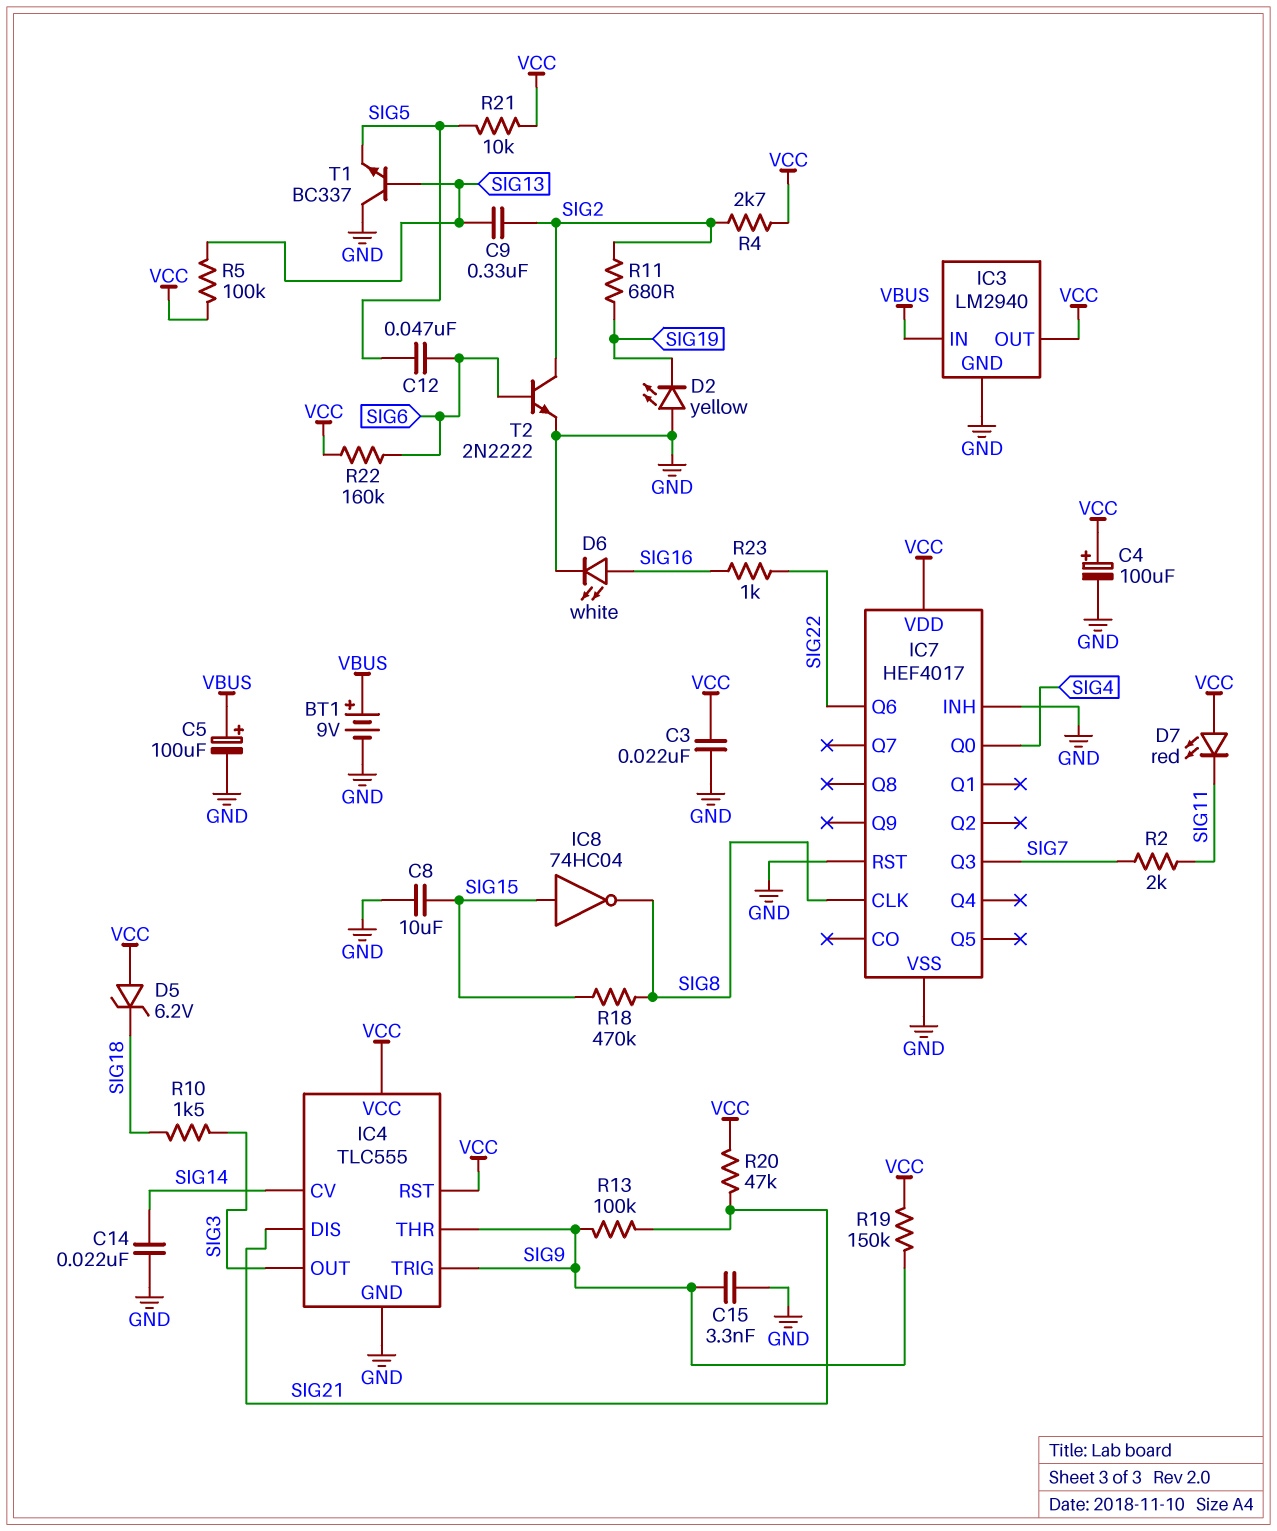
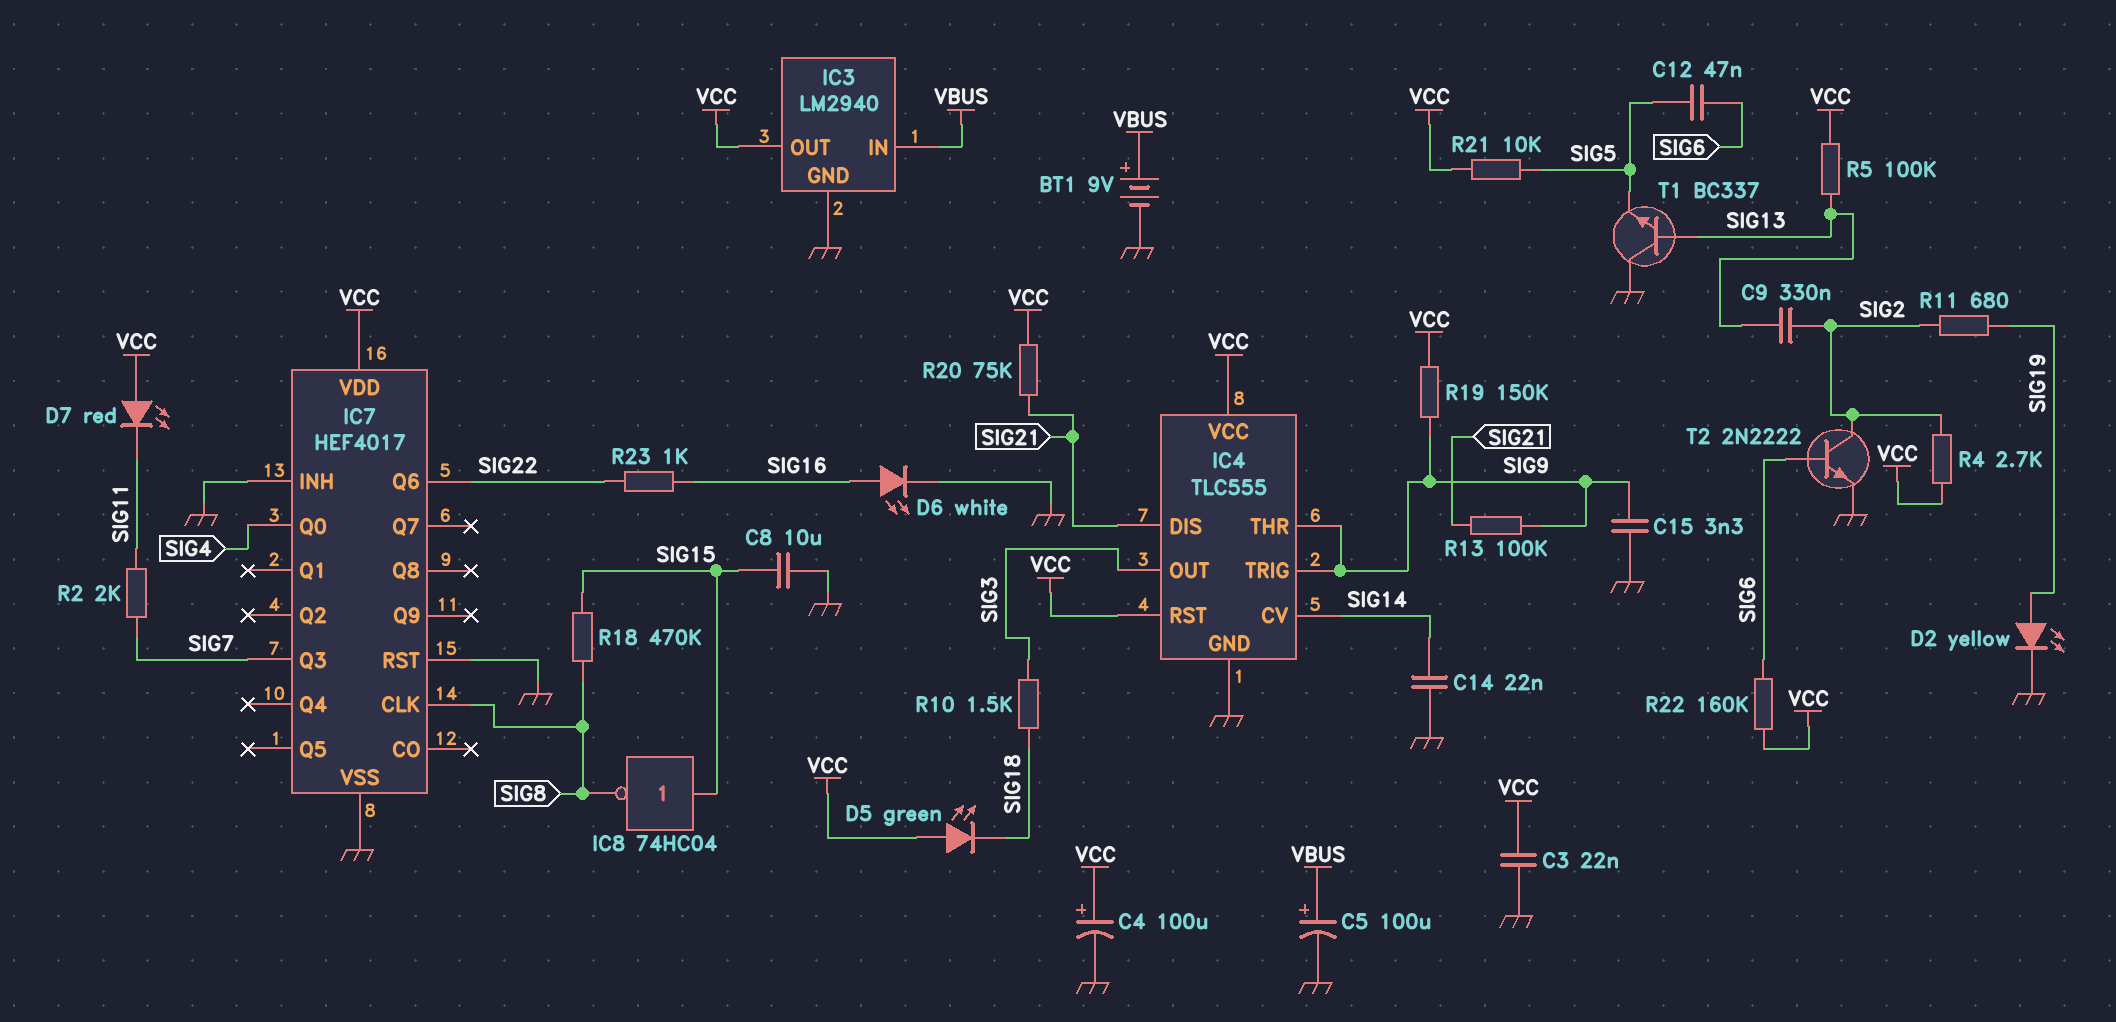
D2: LED yellow (A GND, K SIG19) -> LED yellow (A SIG19, K GND)
D5: zener 6.2V (A VCC, K SIG18) -> LED green (A VCC, K SIG18)
R20: 47k (SIG21, VCC) -> 75k (SIG21, VCC)

